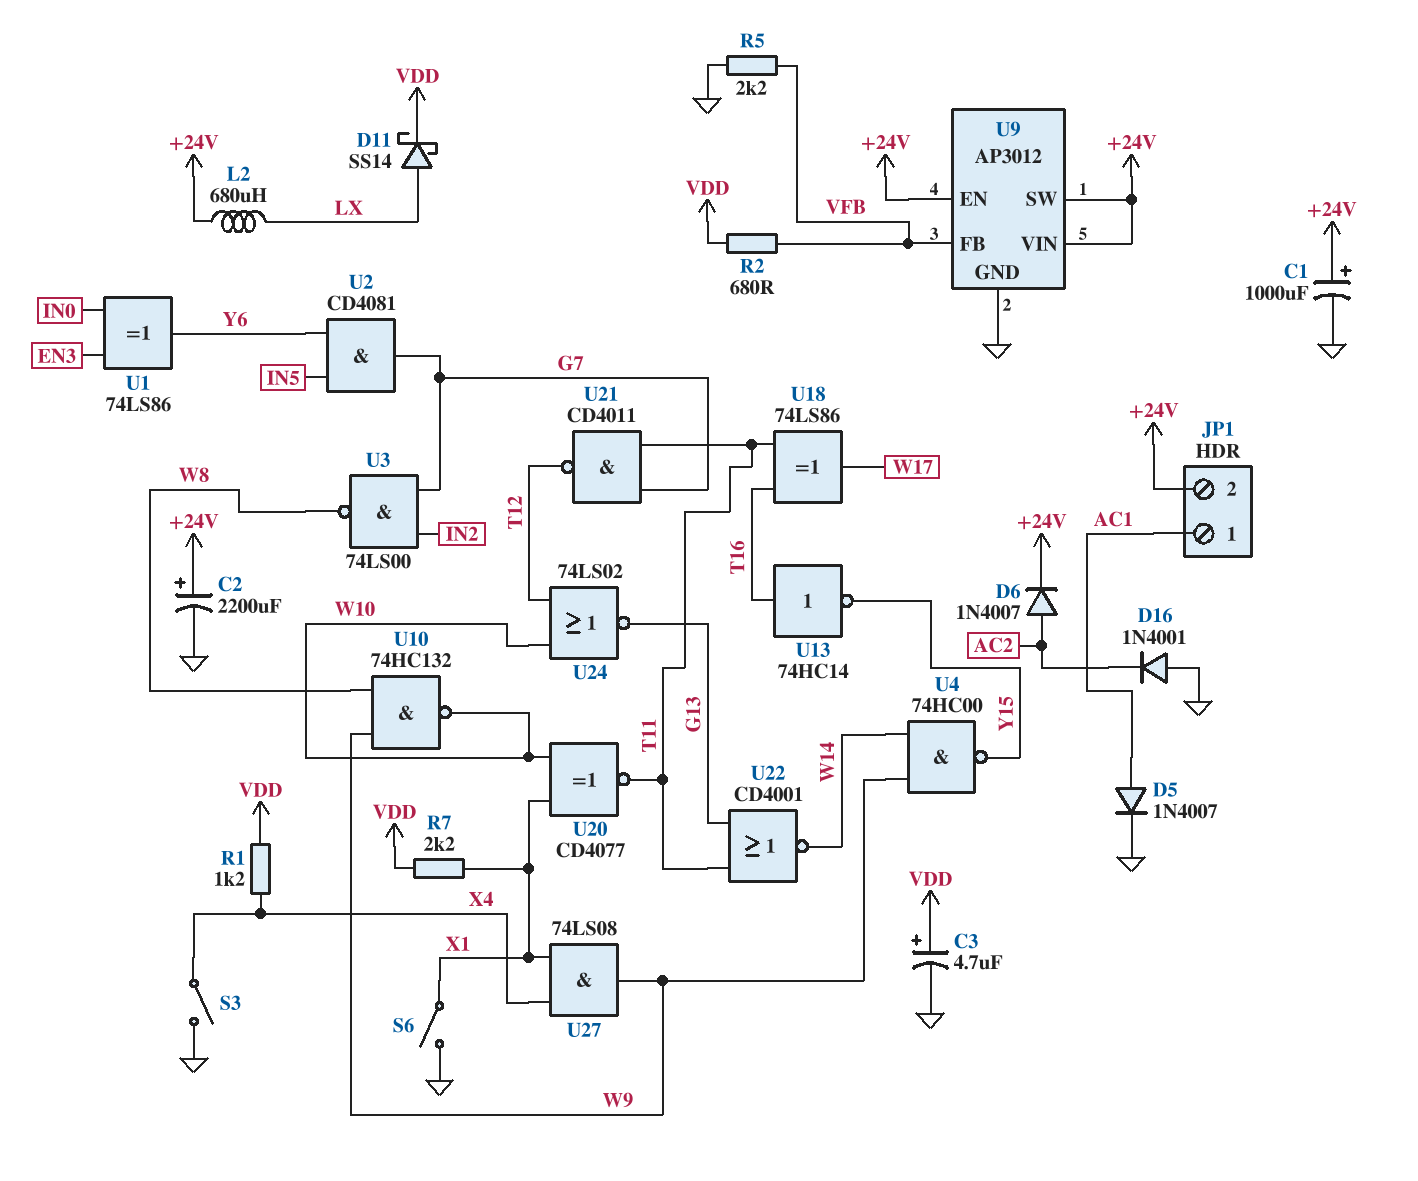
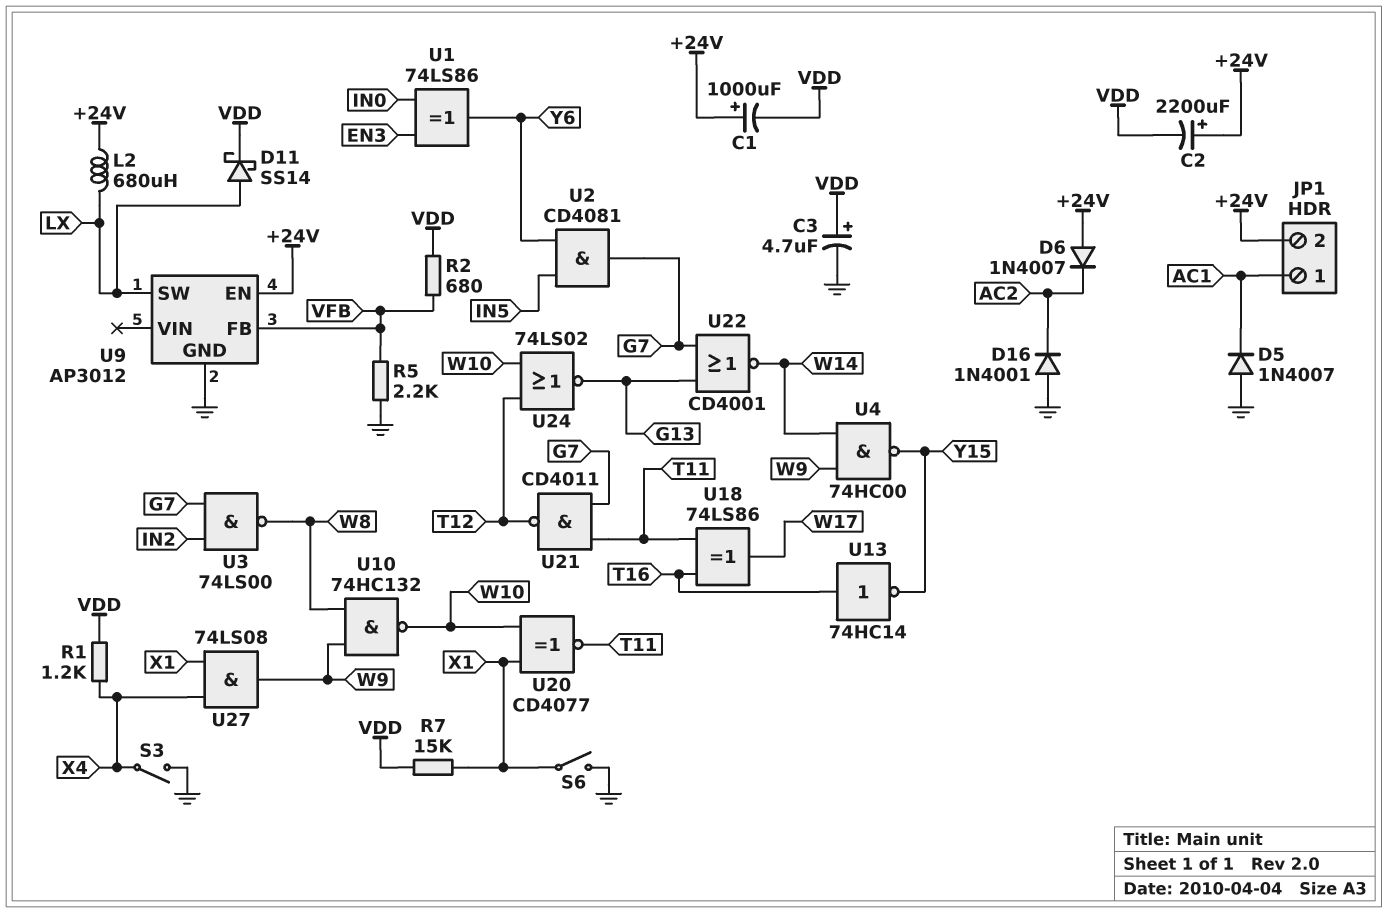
C1: 1000uF (plus +24V, minus GND) -> 1000uF (plus +24V, minus VDD)
C2: 2200uF (plus +24V, minus GND) -> 2200uF (plus +24V, minus VDD)
D5: diode 1N4007 (A AC1, K GND) -> diode 1N4007 (A GND, K AC1)
D6: diode 1N4007 (A AC2, K +24V) -> diode 1N4007 (A +24V, K AC2)
R7: 2.2k (VDD, X1) -> 15k (VDD, X1)
U9 pin SW: +24V -> LX
U9 pin VIN: +24V -> none
U22: NOR CD4001 (in G13, in T11, out W14) -> NOR CD4001 (in G7, in G13, out W14)

